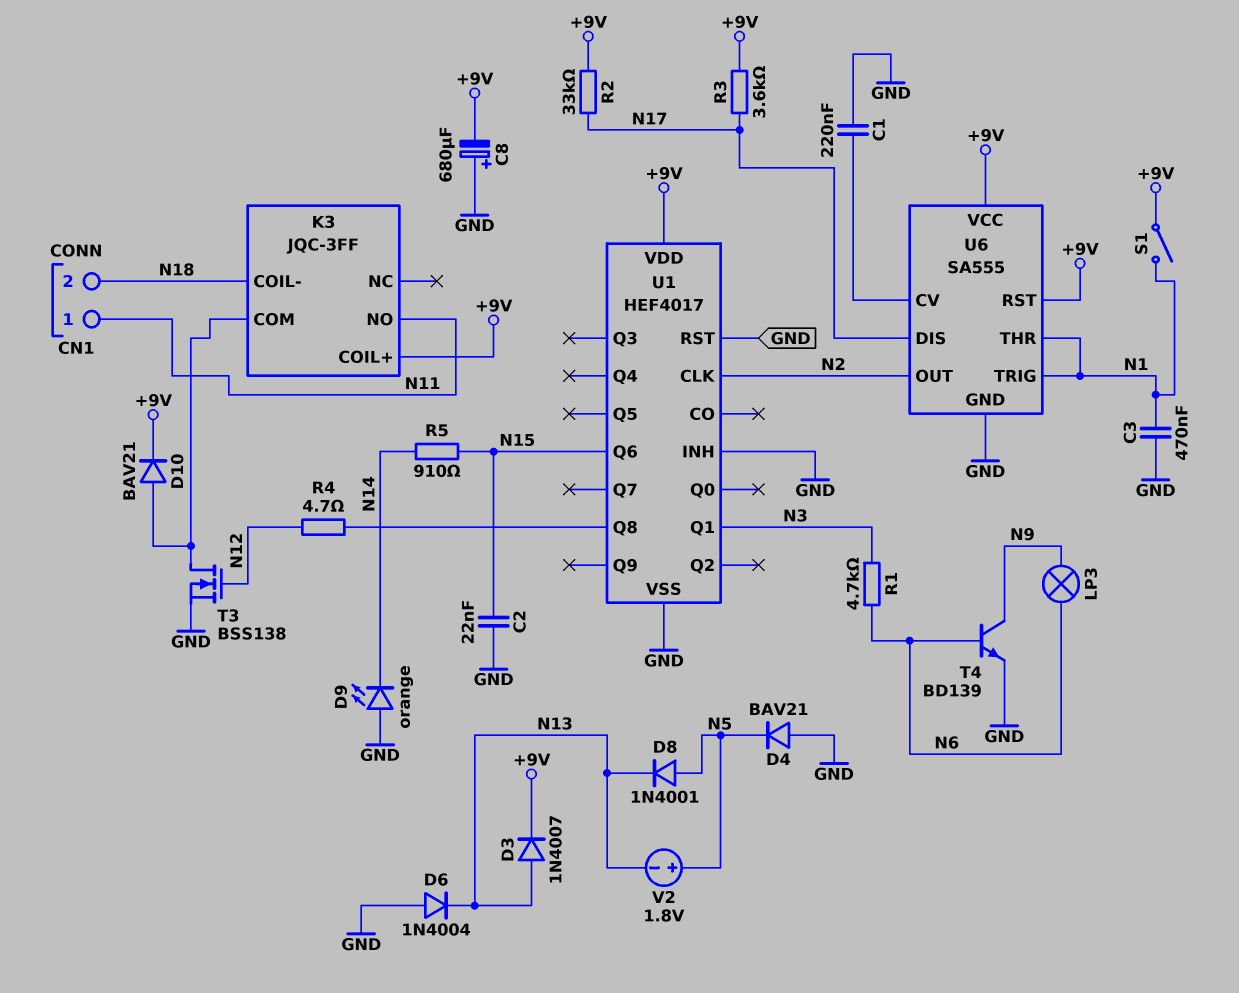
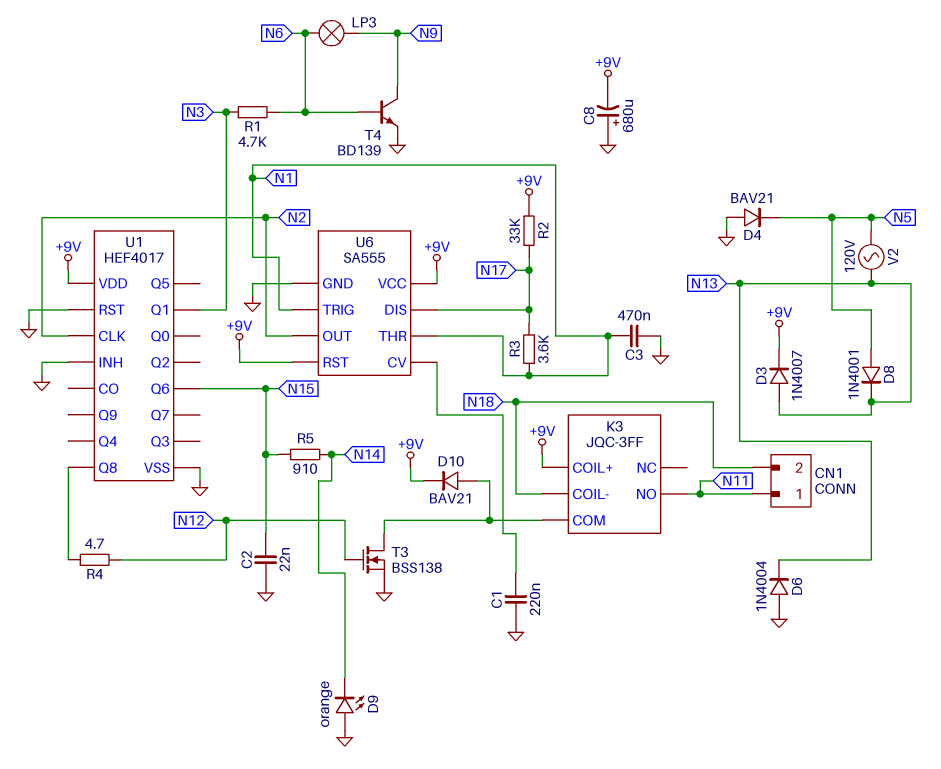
R3: 3.6k (+9V, N17) -> 3.6k (N1, N17)
S1: switch (+9V, N1) -> none
V2: 1.8V (plus N5, minus N13) -> AC 120V (N5, N13)

